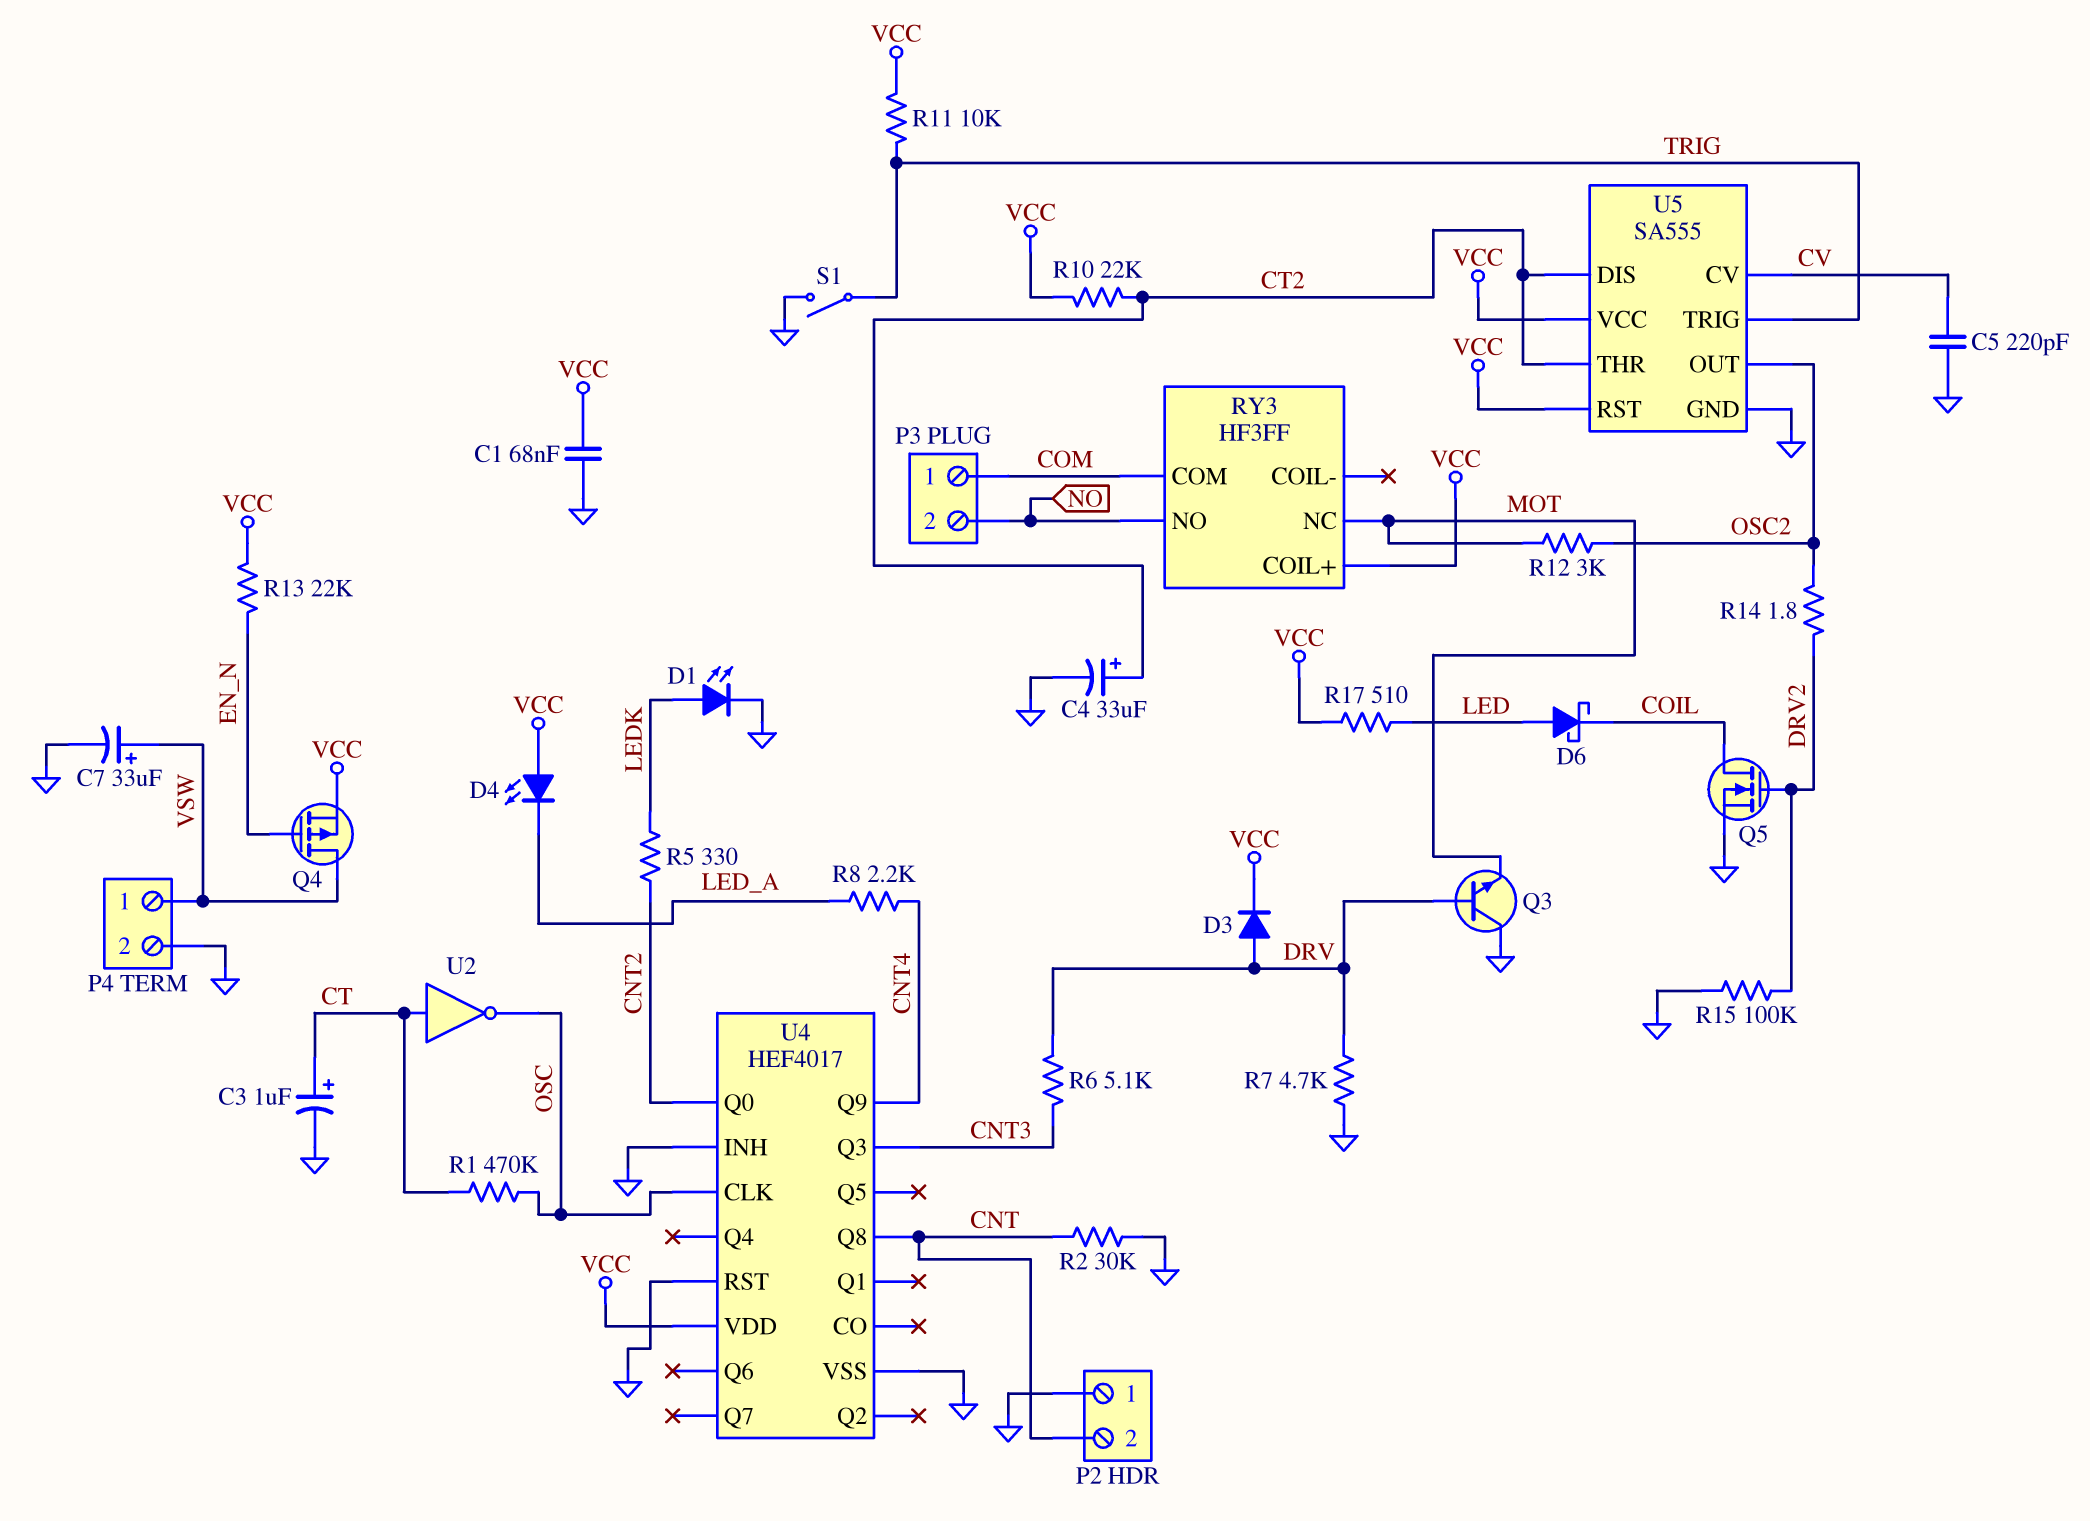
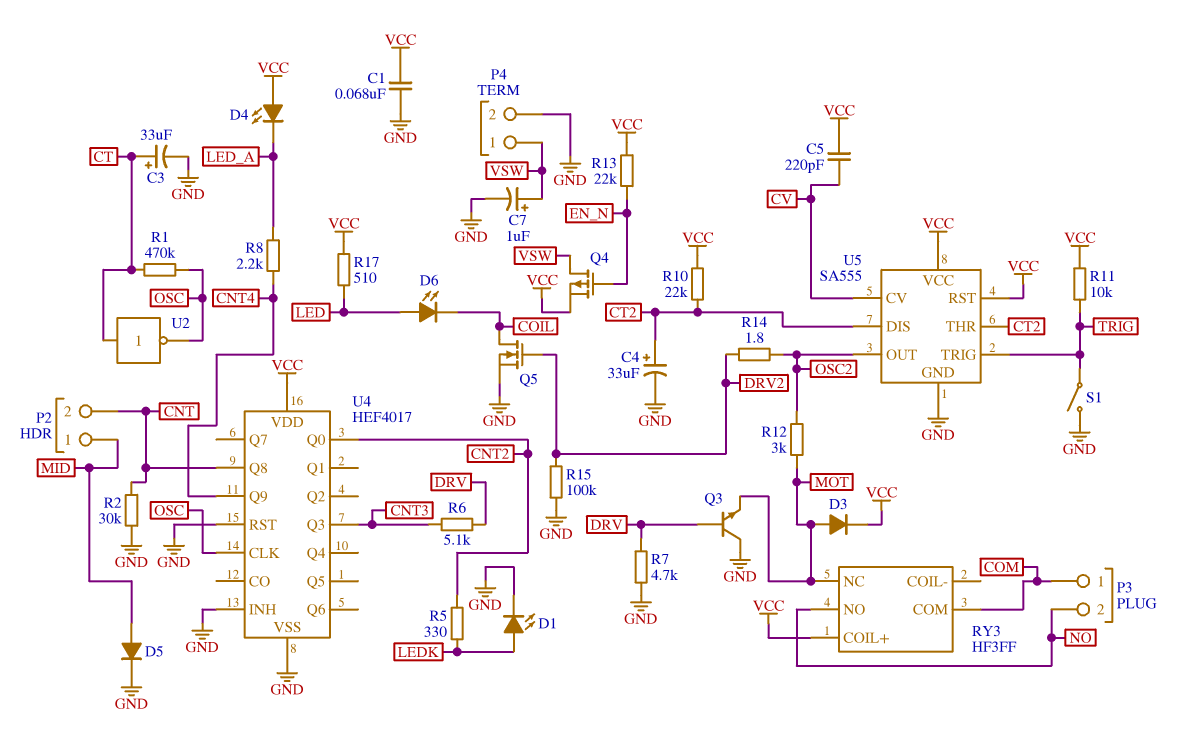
C3: 1uF (plus CT, minus GND) -> 33uF (plus CT, minus GND)
C5: 220pF (CV, GND) -> 220pF (CV, VCC)
C7: 33uF (plus VSW, minus GND) -> 1uF (plus VSW, minus GND)
D3: diode (A DRV, K VCC) -> diode (A MOT, K VCC)
D5: none -> diode (A MID, K GND)
D6: schottky (A LED, K COIL) -> LED (A LED, K COIL)
P2 pin 1: GND -> MID

